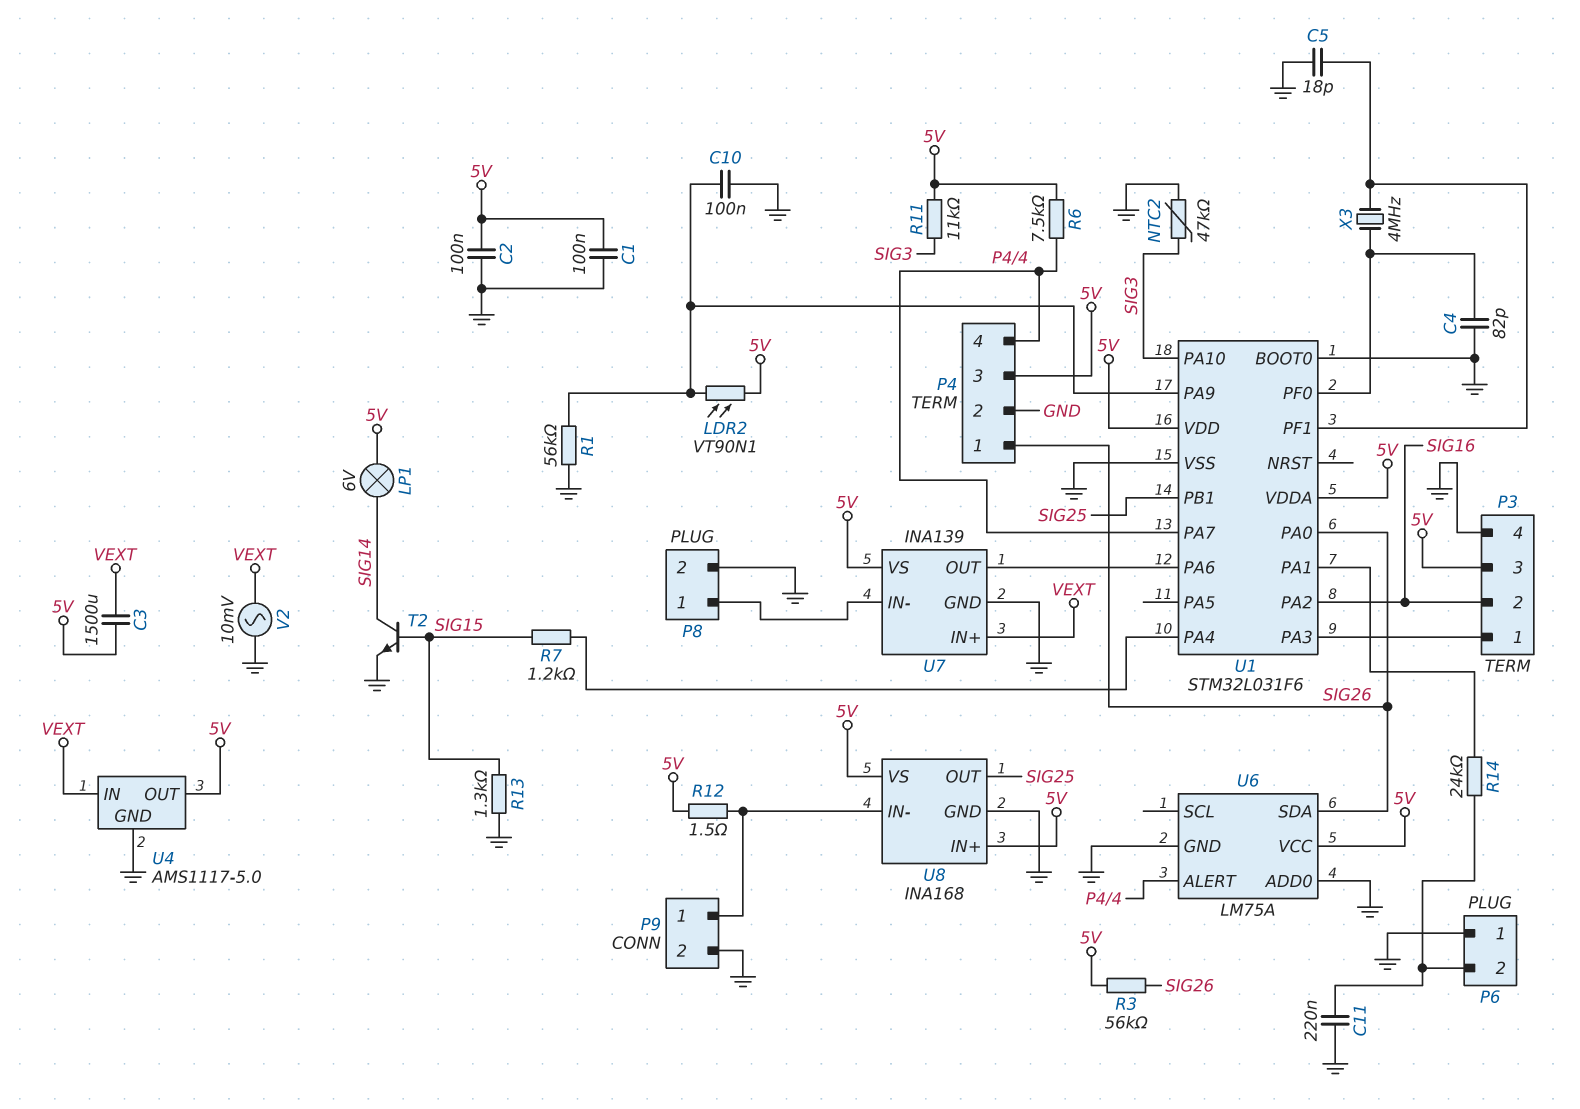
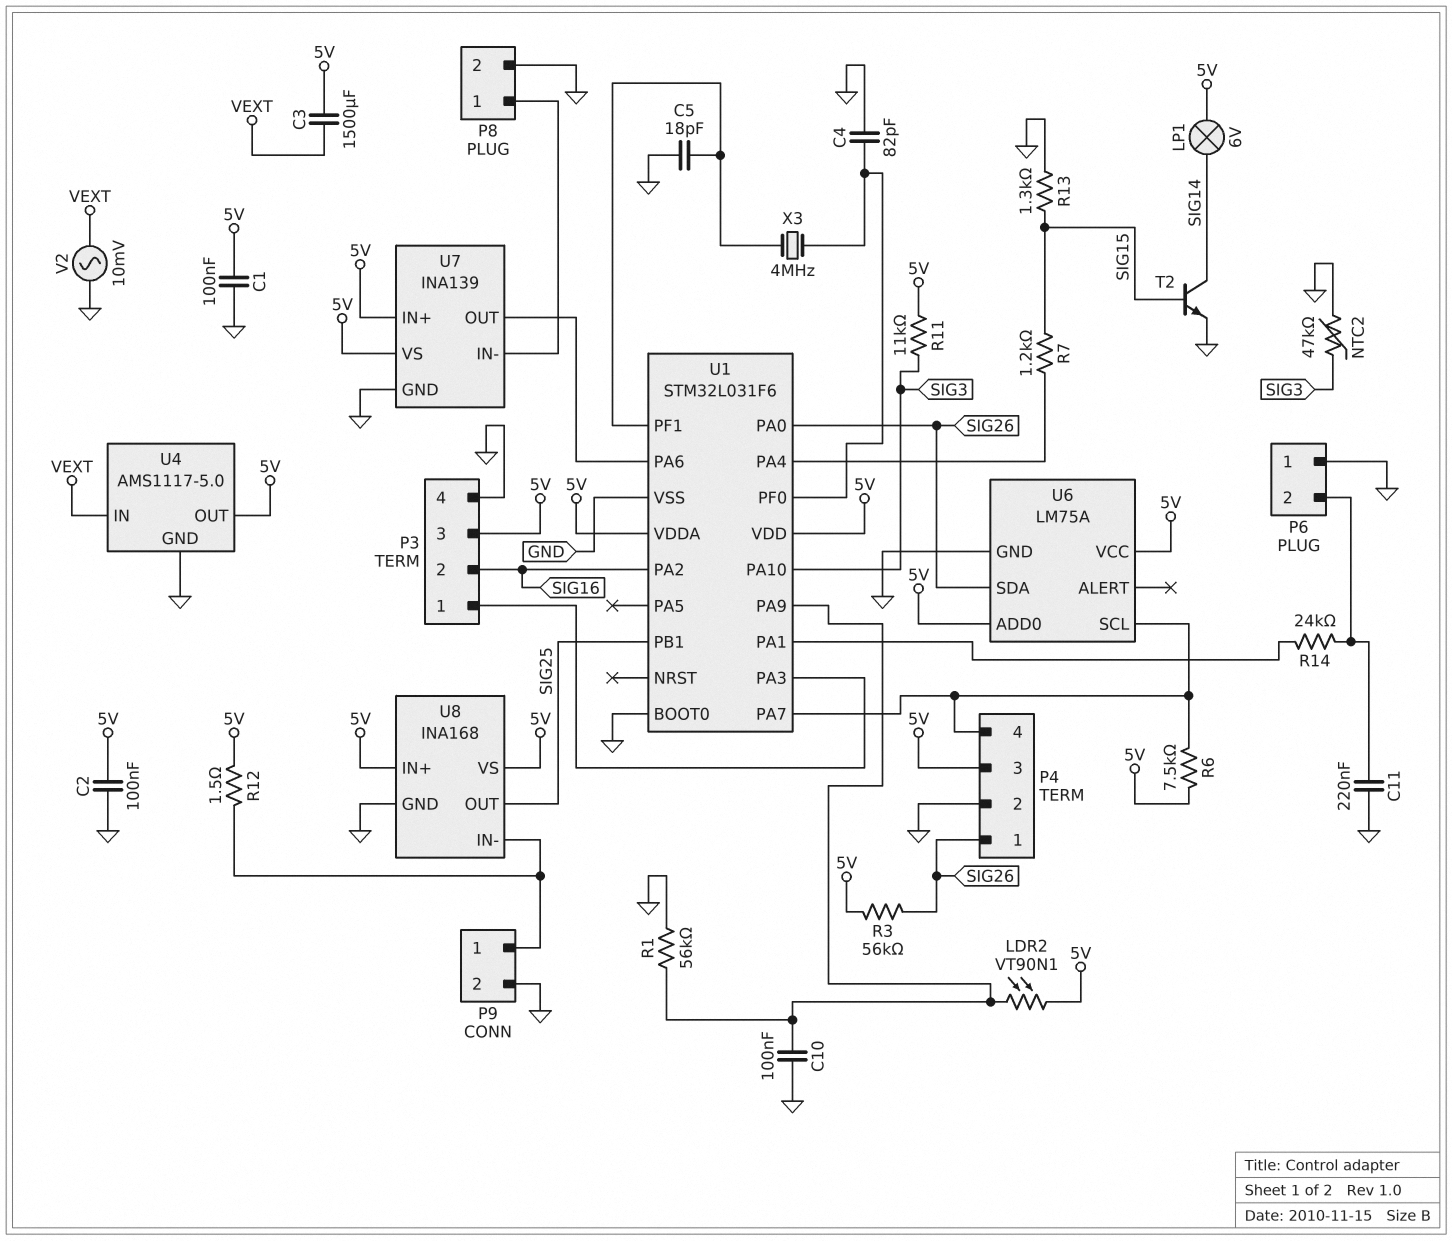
U6 pin ADD0: GND -> 5V
U6 pin ALERT: P4/4 -> none
U6 pin SCL: none -> P4/4
U7 pin IN+: VEXT -> 5V

